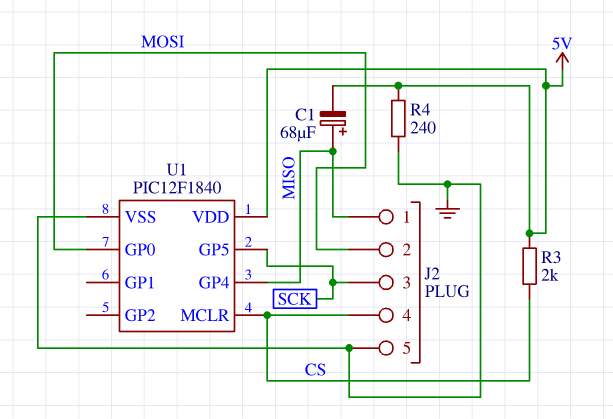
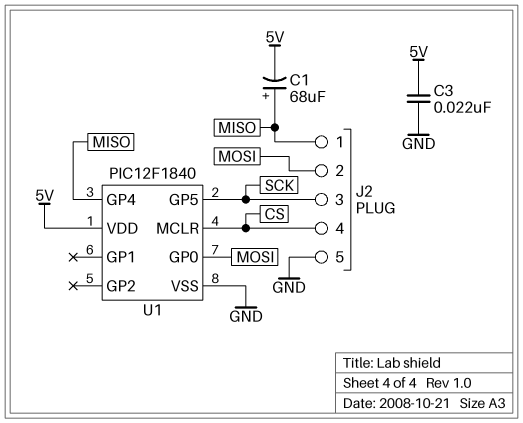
C3: none -> 22nF (5V, GND)
R3: 2k (5V, CS) -> none
R4: 240 (5V, GND) -> none

